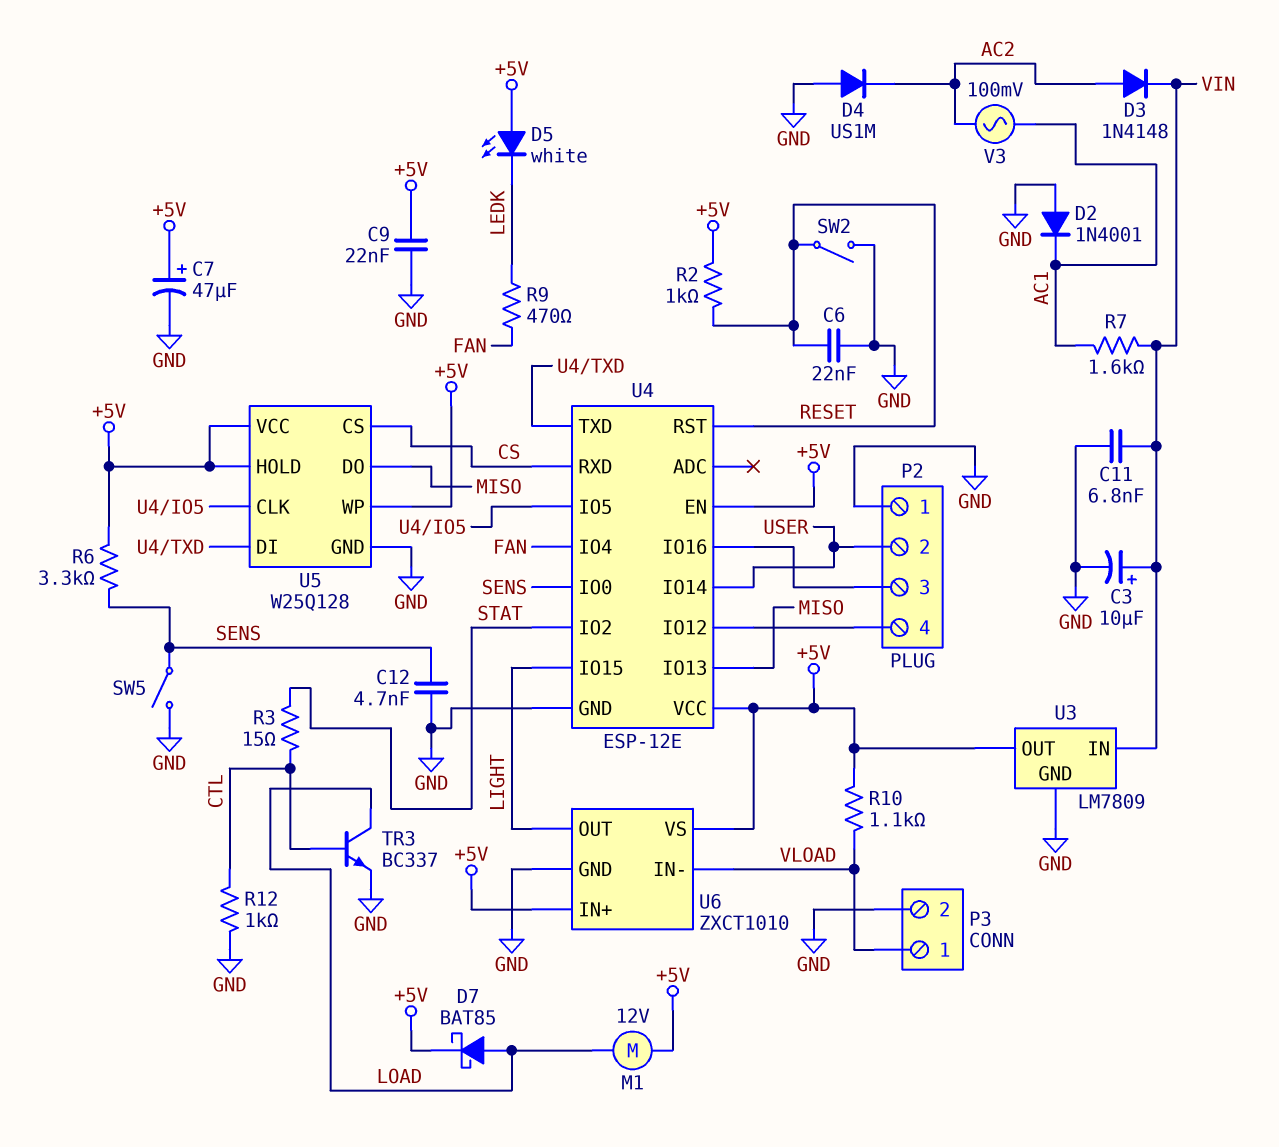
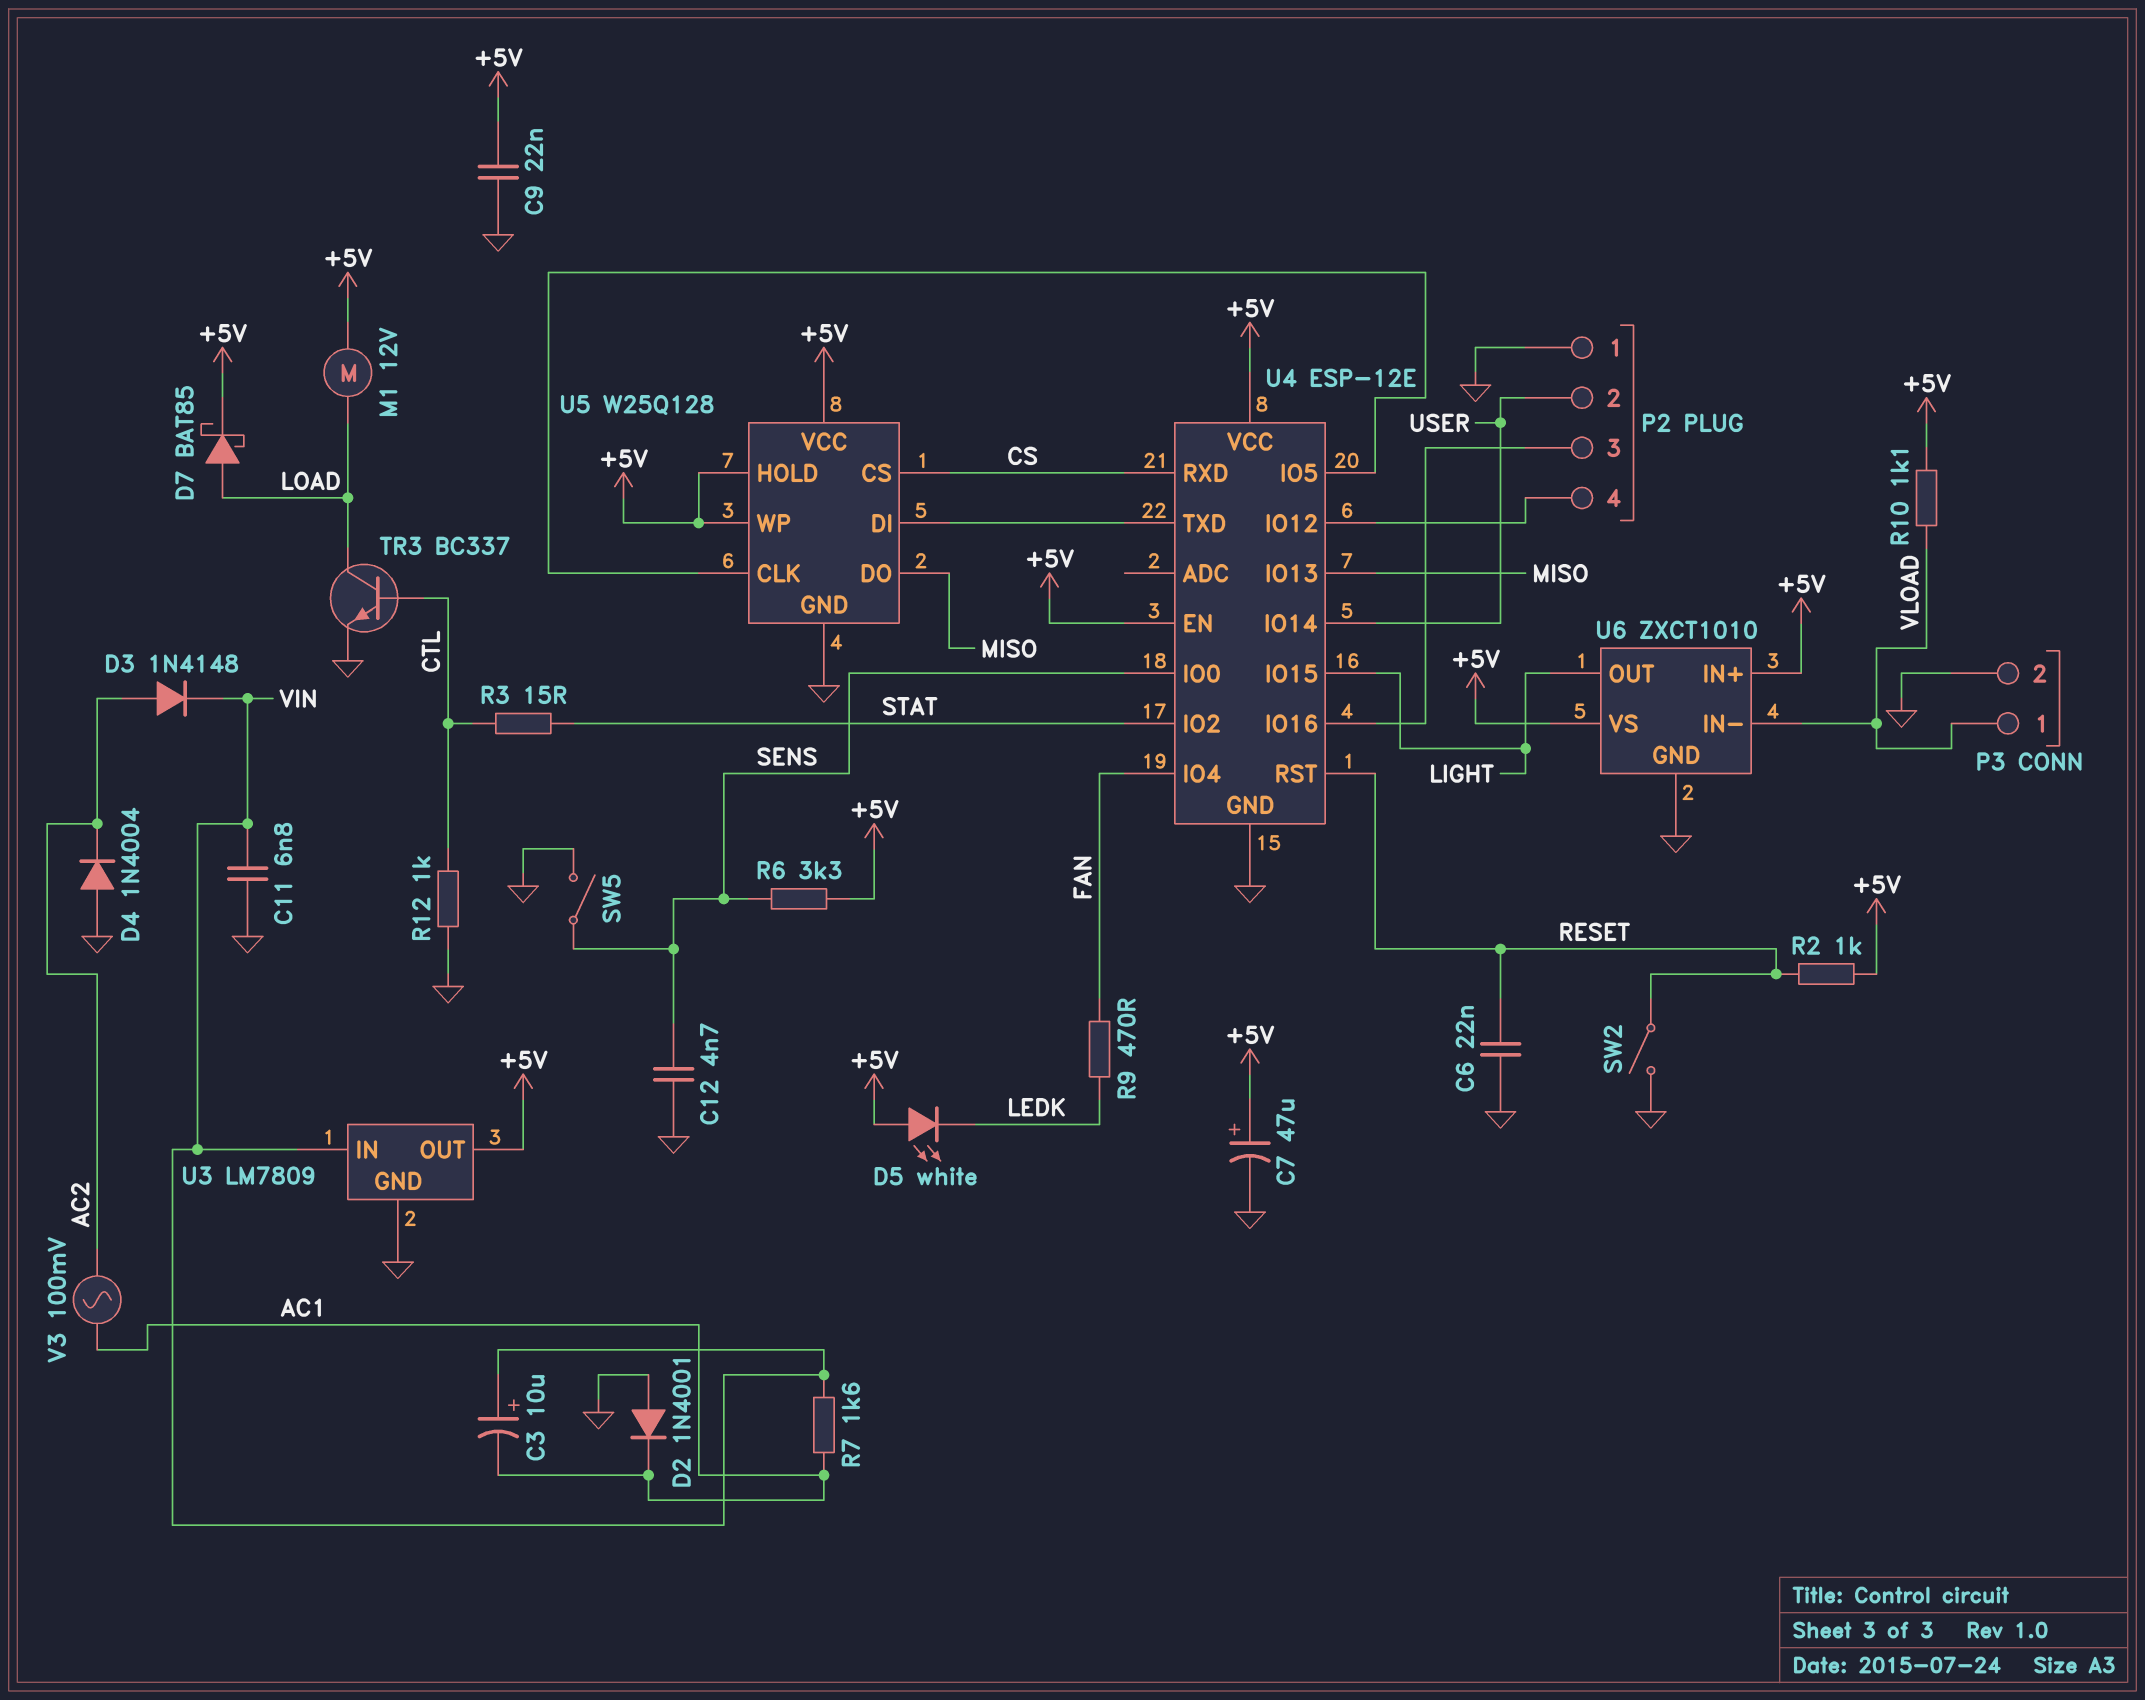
C3: 10uF (plus VIN, minus GND) -> 10uF (plus VIN, minus AC1)
D4: diode US1M (A GND, K AC2) -> diode 1N4004 (A GND, K AC2)

